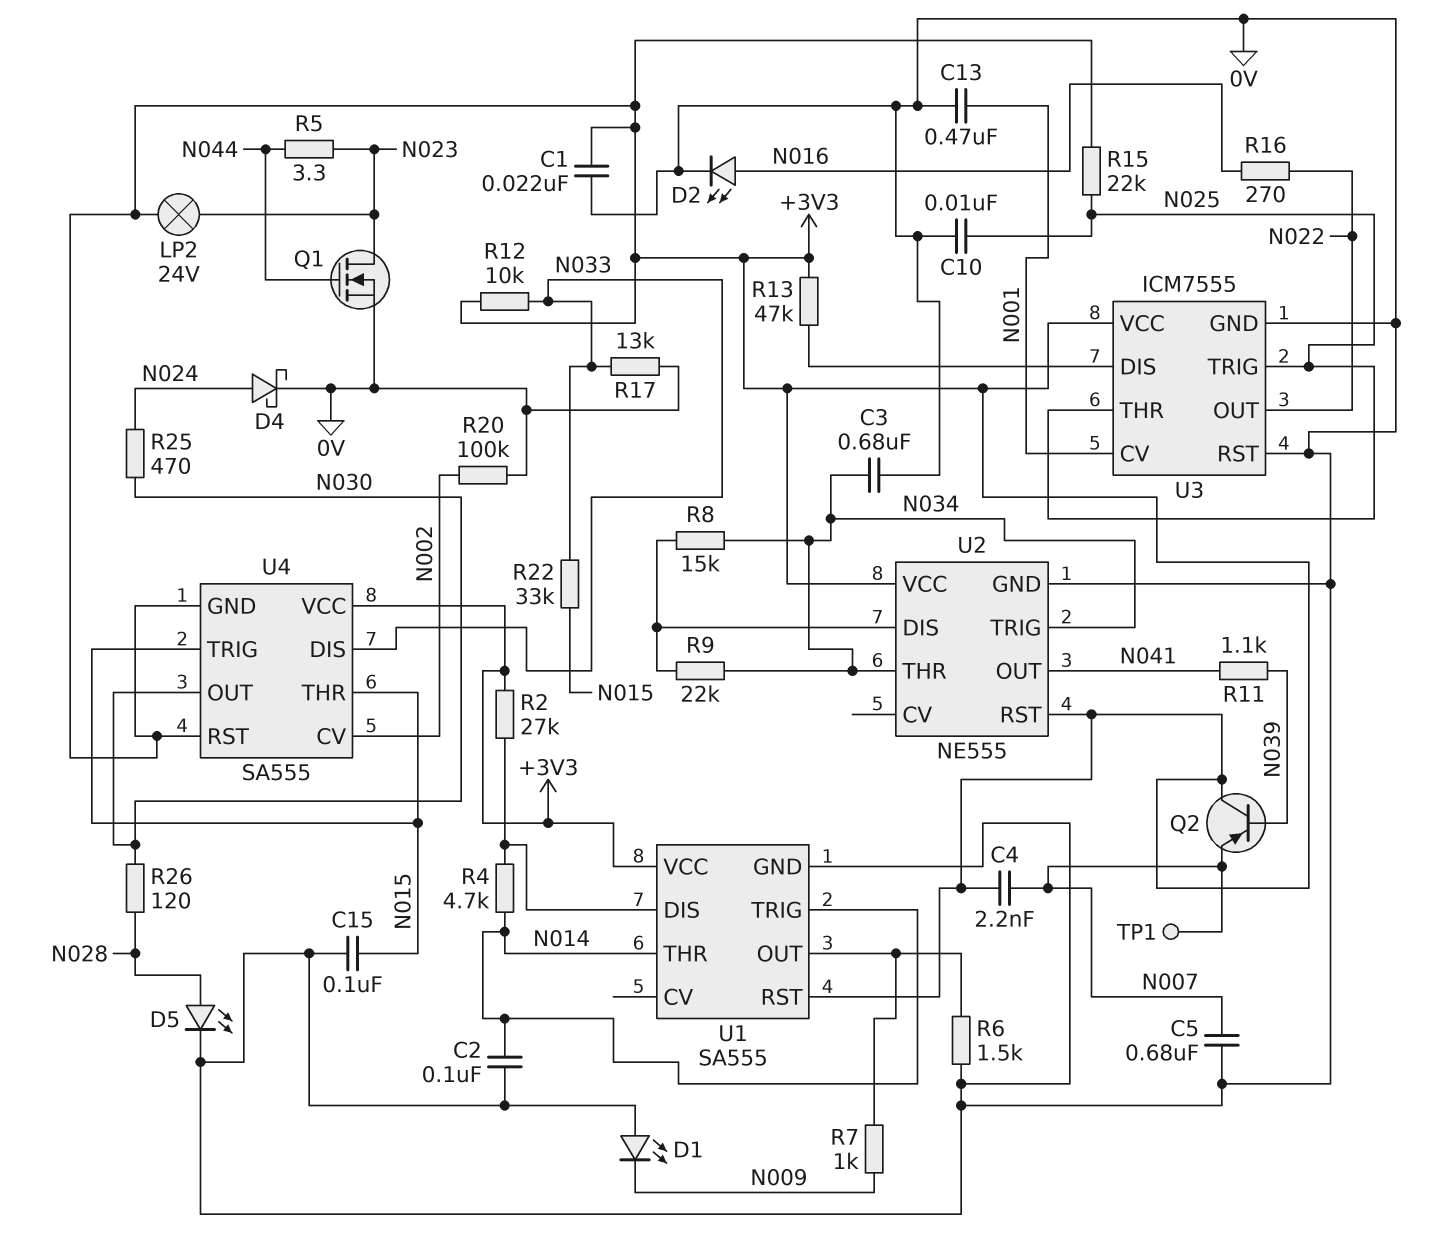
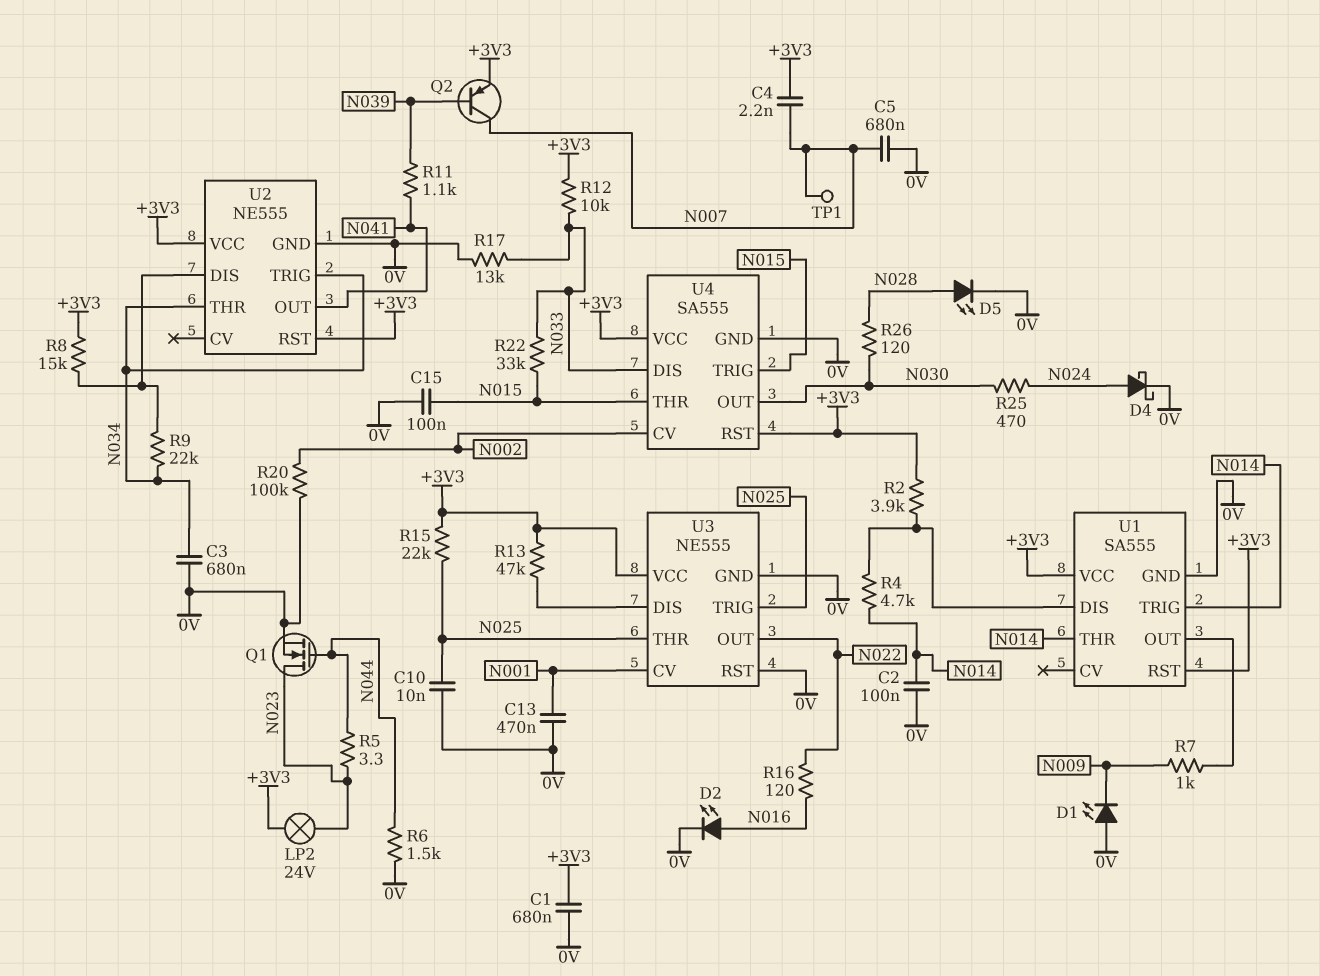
C1: 22nF (+3V3, 0V) -> 680nF (+3V3, 0V)
Q2: PNP (B N039, C +3V3, E N007) -> PNP (B N039, C N007, E +3V3)
R2: 27k (+3V3, U1/DIS) -> 3.9k (+3V3, U1/DIS)
R6: 1.5k (0V, U1/OUT) -> 1.5k (0V, N044)
R8: 15k (N034, U2/DIS) -> 15k (+3V3, U2/DIS)
R16: 270 (N016, N022) -> 120 (N016, N022)
U3: ICM7555 -> NE555
U4 pin GND: +3V3 -> 0V

